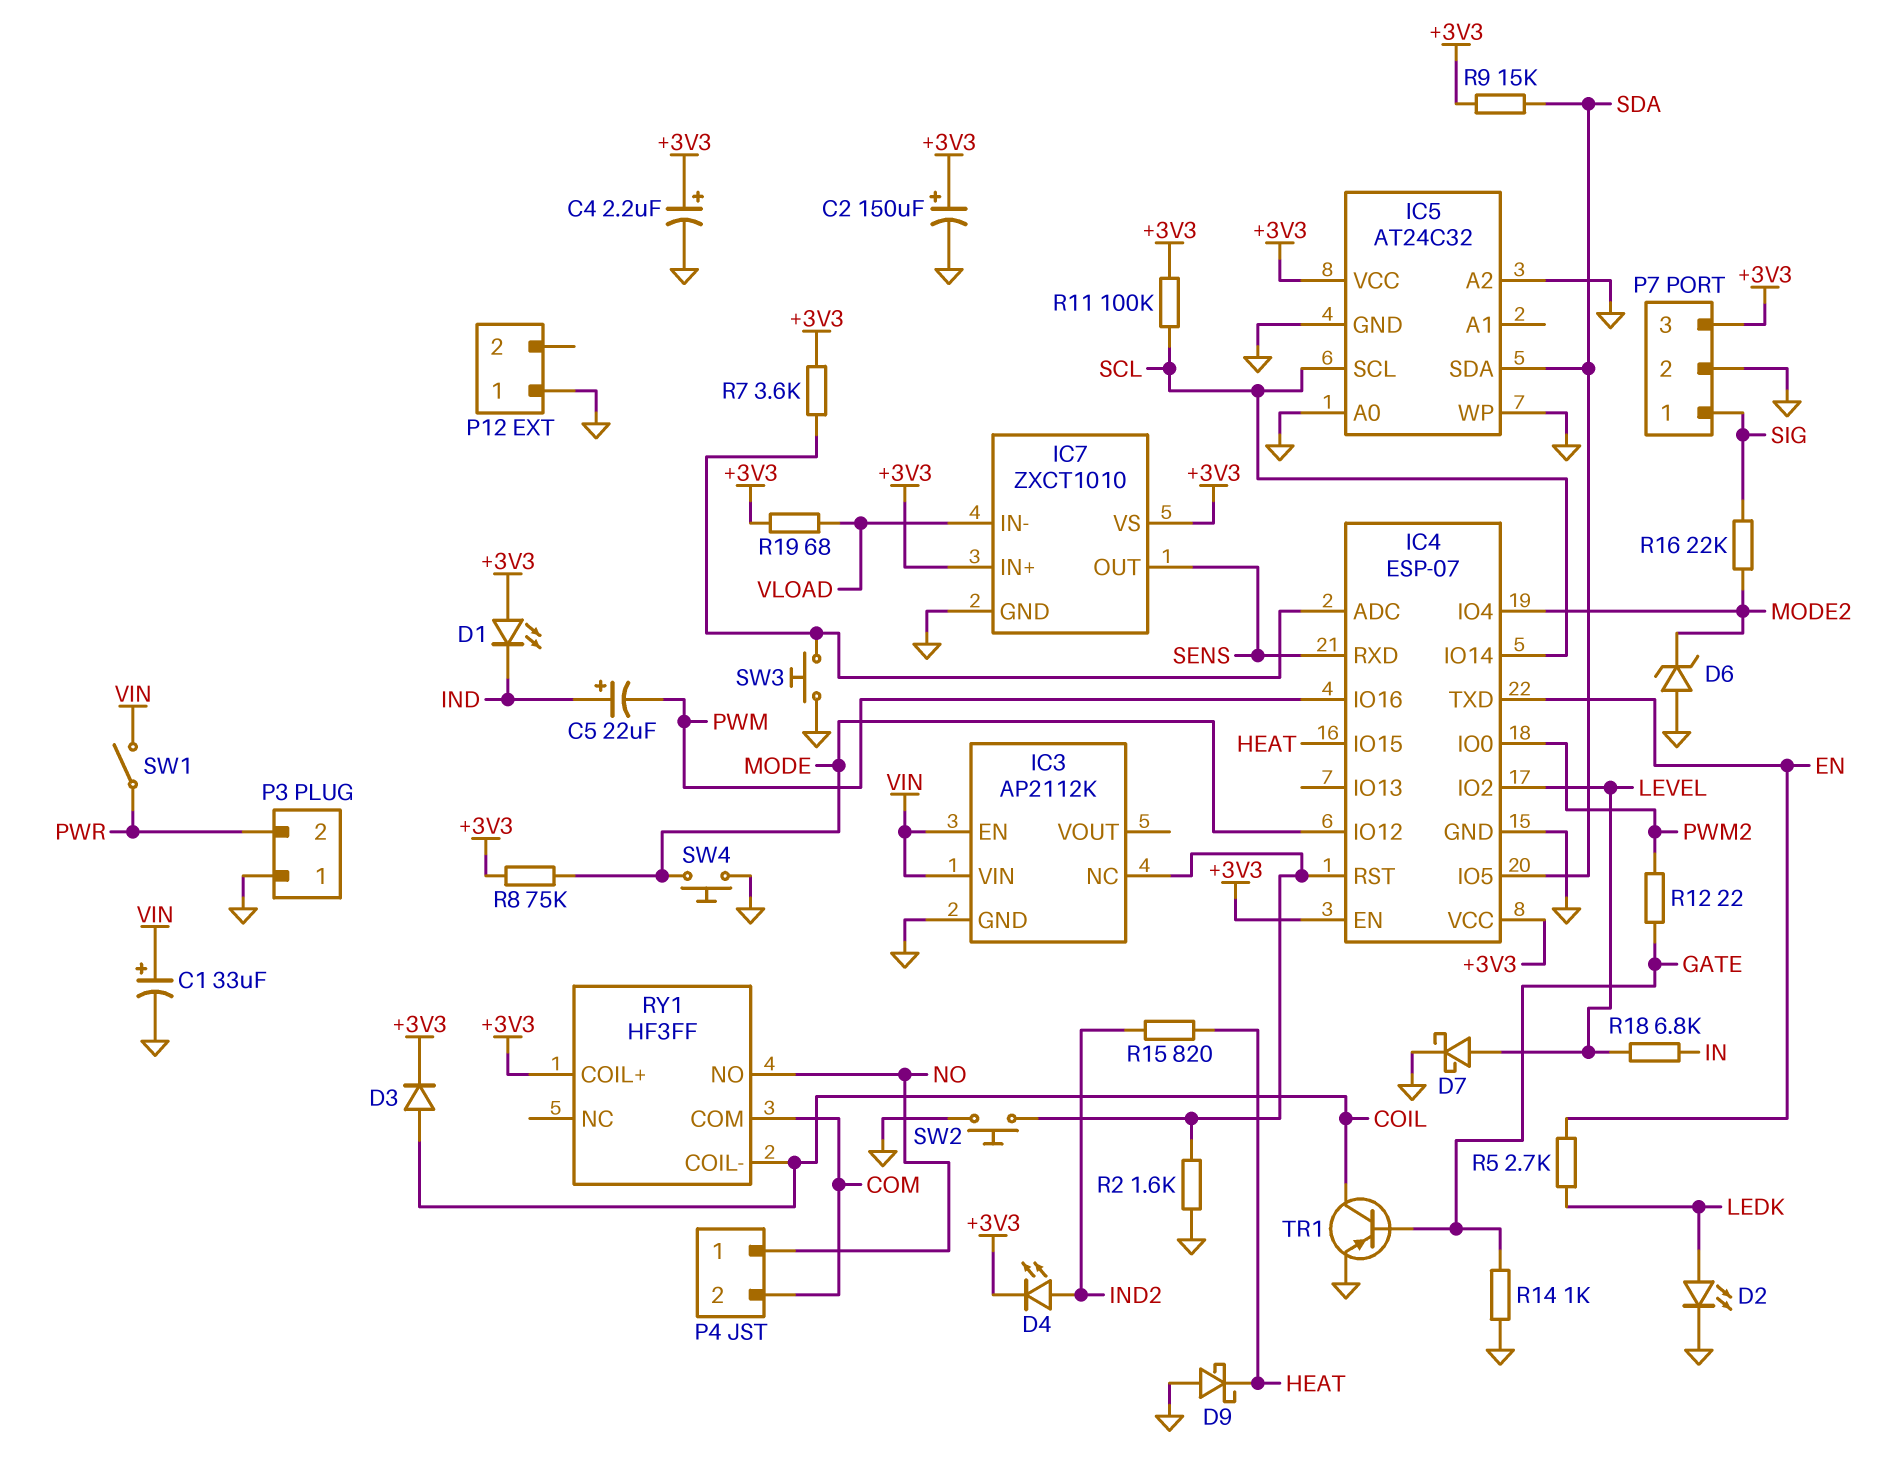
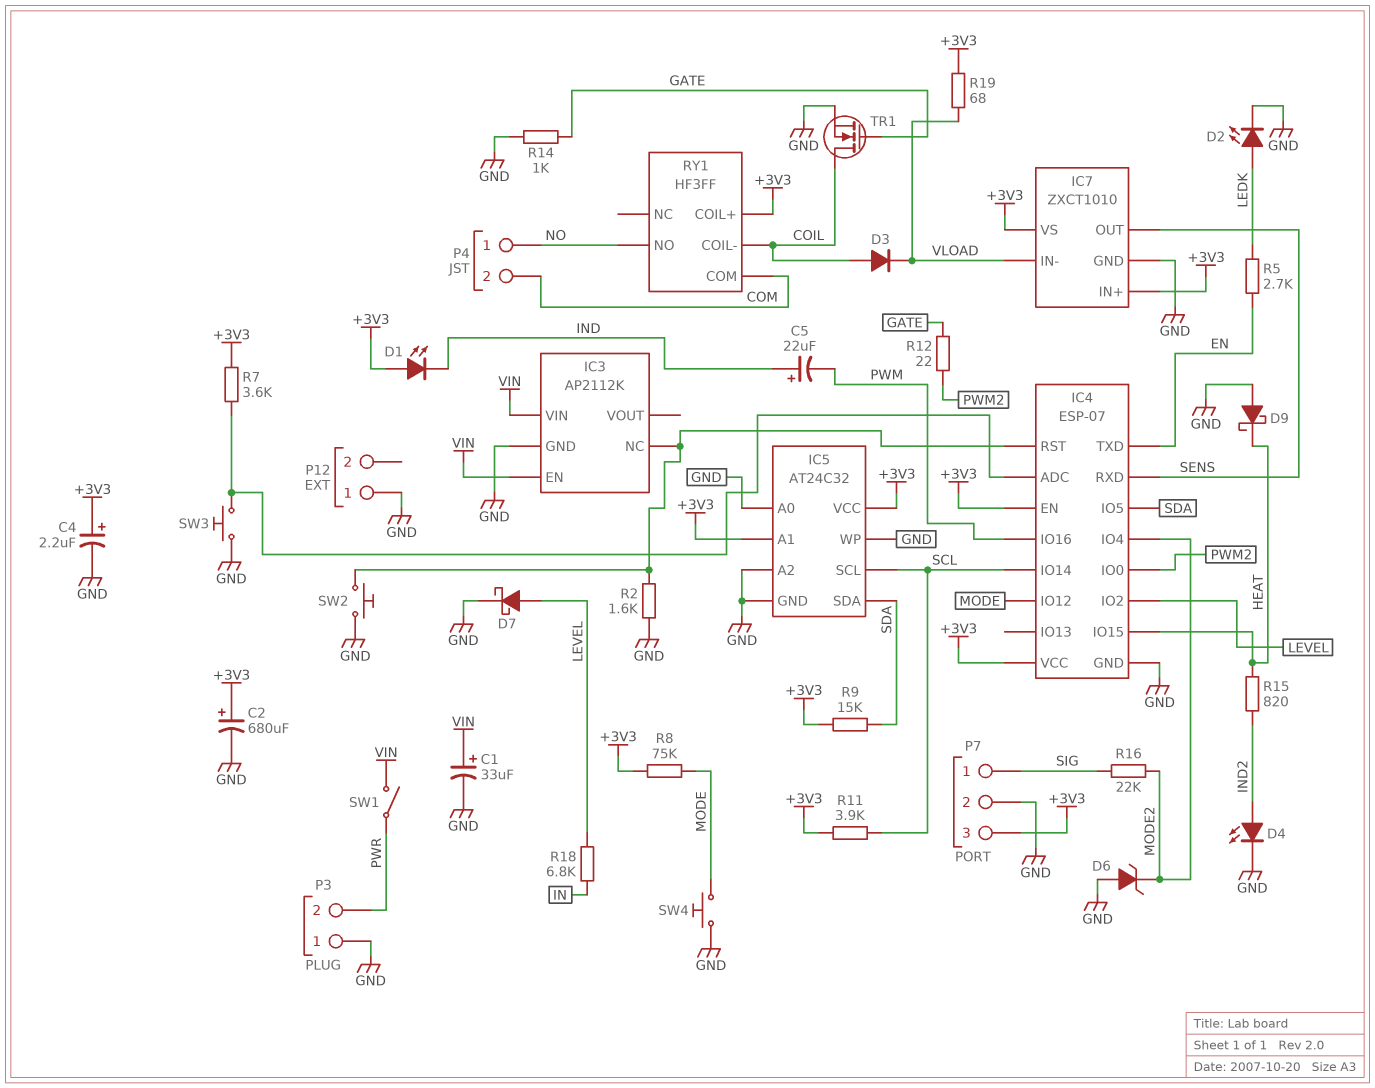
C2: 150uF (plus +3V3, minus GND) -> 680uF (plus +3V3, minus GND)
D3: diode (A COIL, K +3V3) -> diode (A COIL, K VLOAD)
D4: LED (A IND2, K +3V3) -> LED (A IND2, K GND)
IC5 pin A1: none -> +3V3
R11: 100k (+3V3, SCL) -> 3.9k (+3V3, SCL)
TR1: PNP (B GATE, C COIL, E GND) -> NMOS (G GATE, D COIL, S GND)

